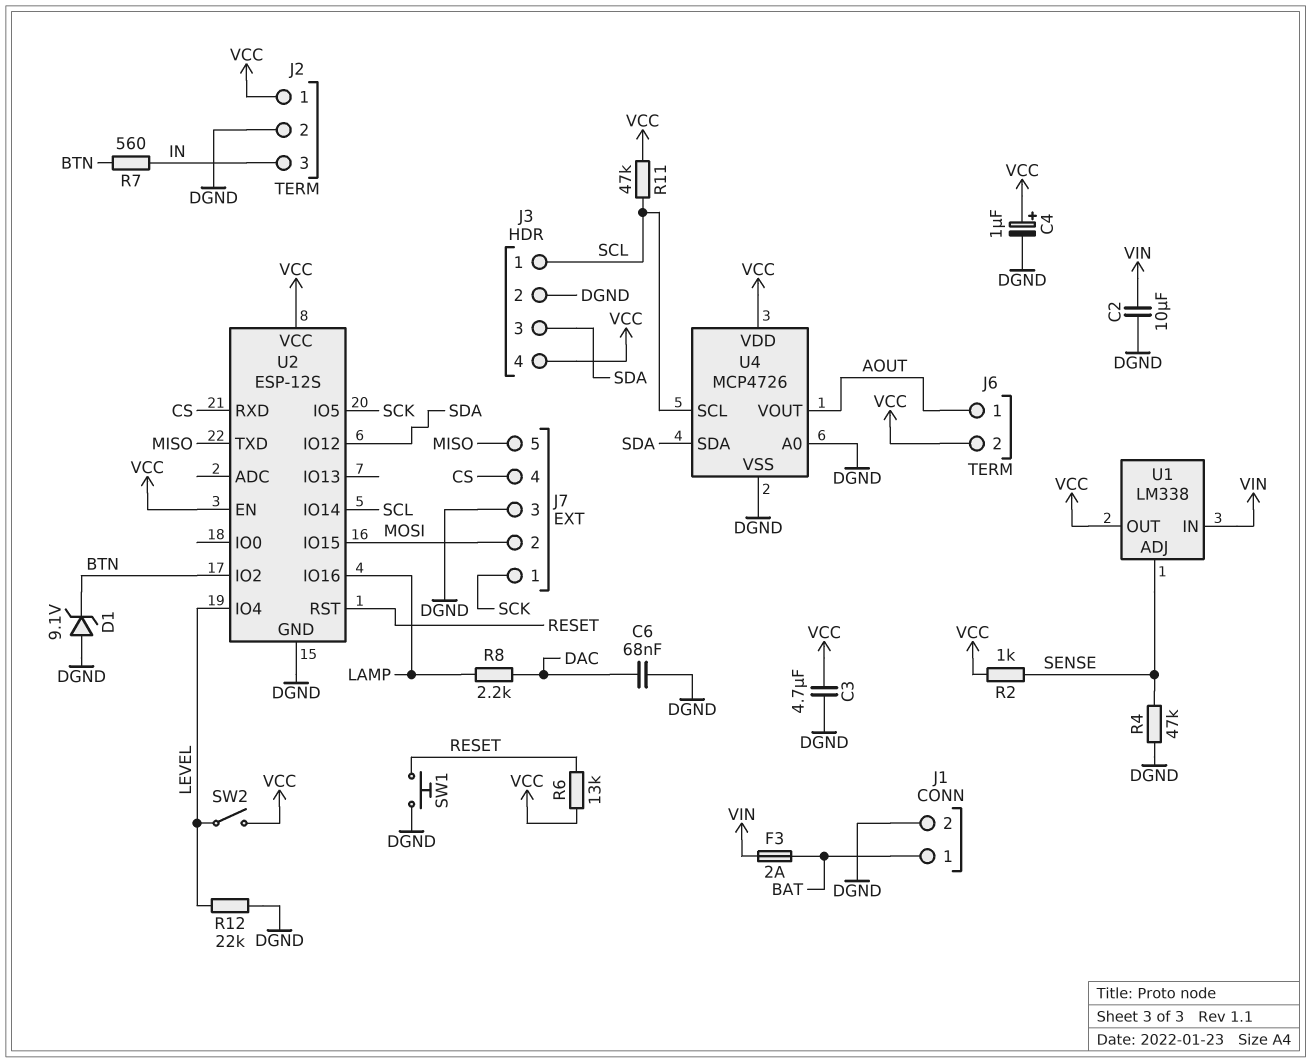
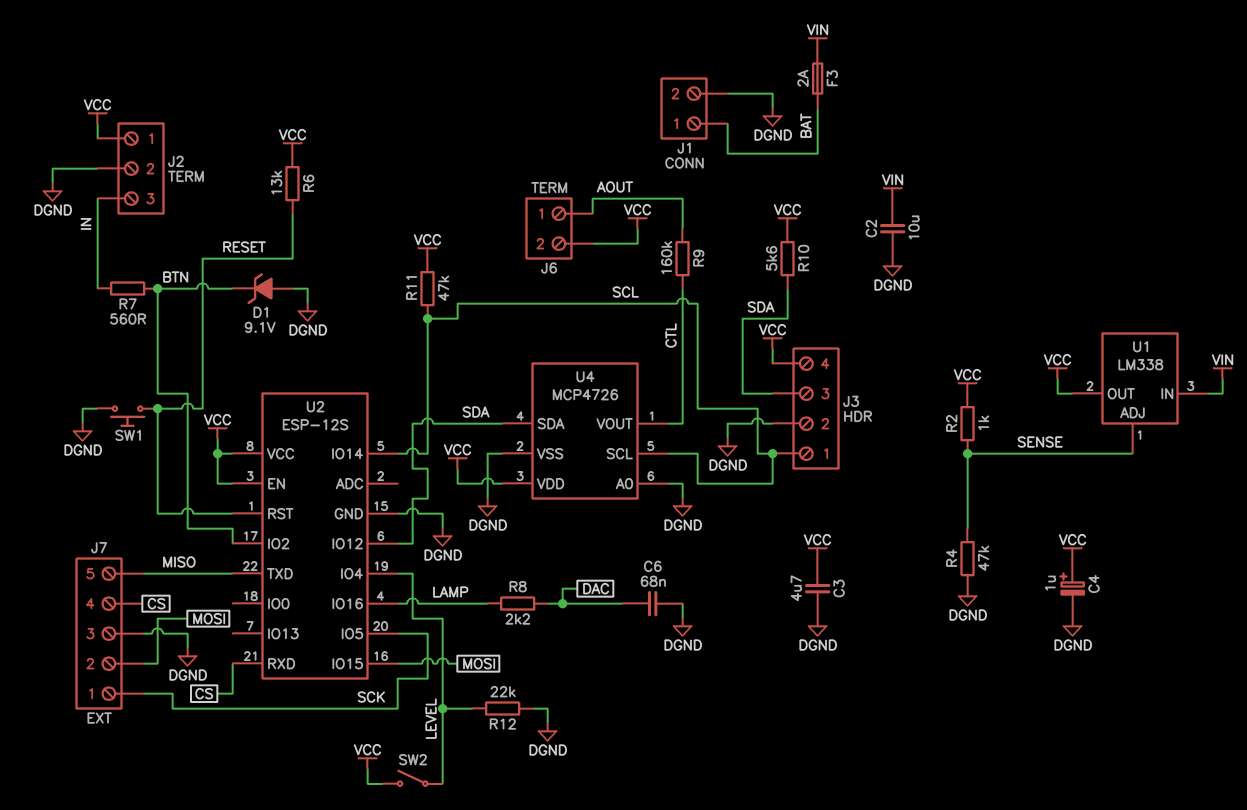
R9: none -> 160k (AOUT, CTL)
R10: none -> 5.6k (SDA, VCC)
U4 pin VOUT: AOUT -> CTL

